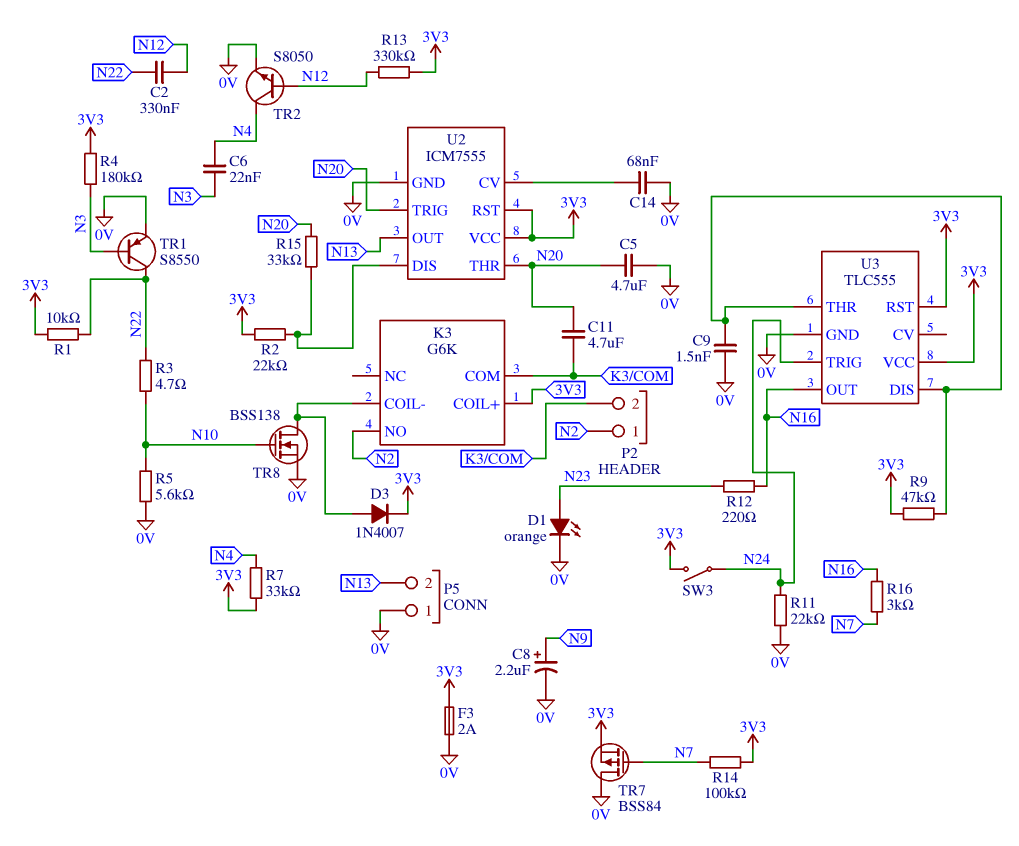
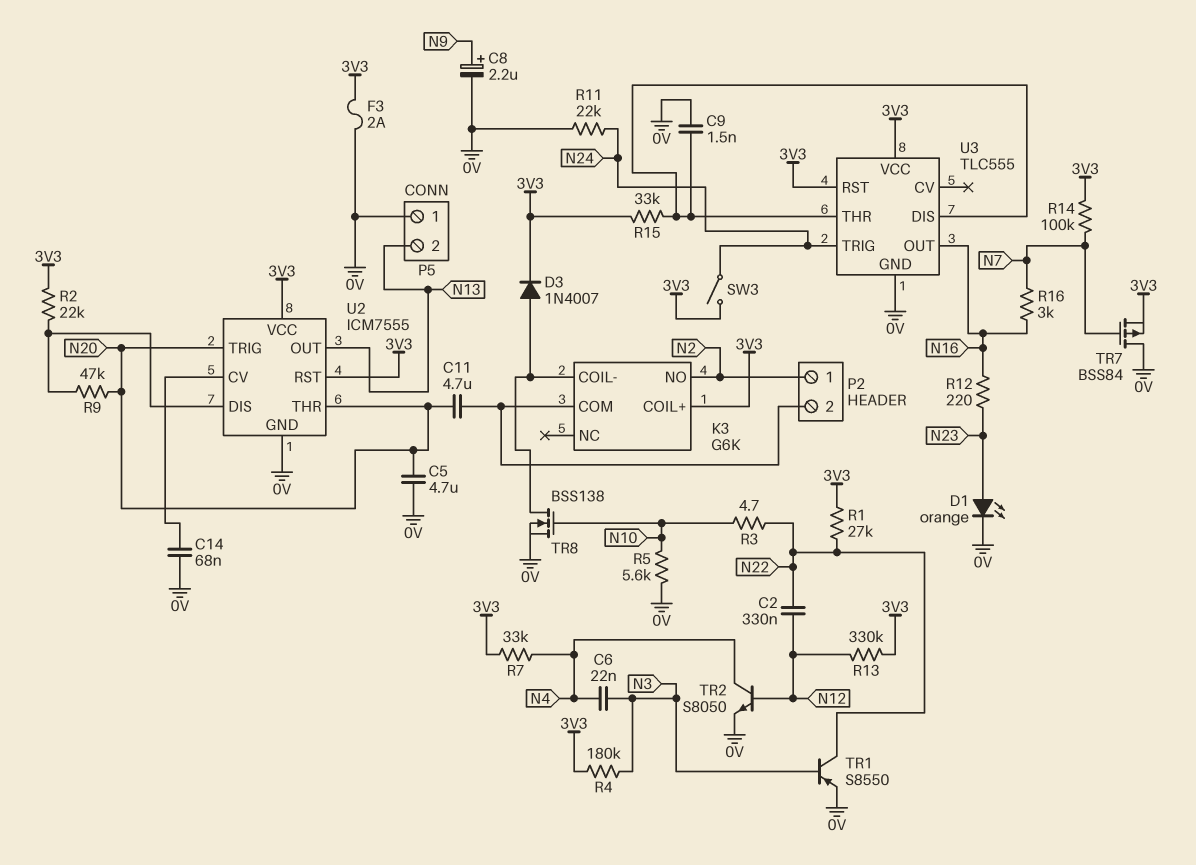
R1: 10k (3V3, N22) -> 27k (3V3, N22)
R9: 47k (3V3, U3/DIS) -> 47k (N20, U2/DIS)
R15: 33k (N20, U2/DIS) -> 33k (3V3, U3/DIS)

